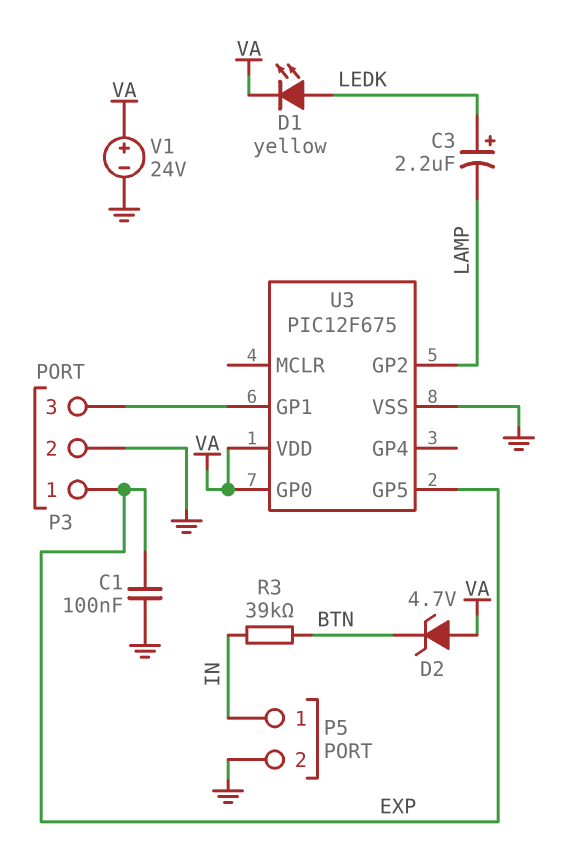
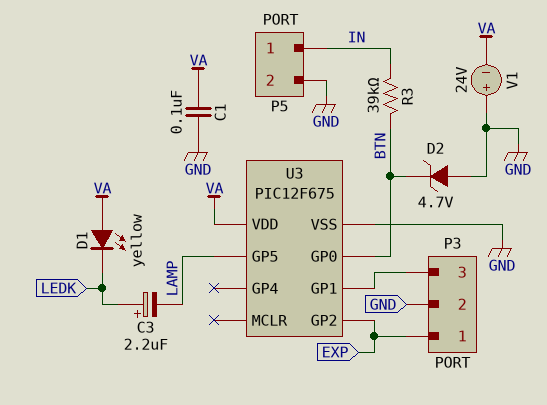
C1: 100nF (EXP, GND) -> 100nF (GND, VA)
D1: LED yellow (A LEDK, K VA) -> LED yellow (A VA, K LEDK)
D2: zener 4.7V (A VA, K BTN) -> zener 4.7V (A GND, K BTN)
U3 pin GP0: VA -> BTN
U3 pin GP2: LAMP -> EXP
U3 pin GP5: EXP -> LAMP
V1: 24V (plus VA, minus GND) -> 24V (plus GND, minus VA)

